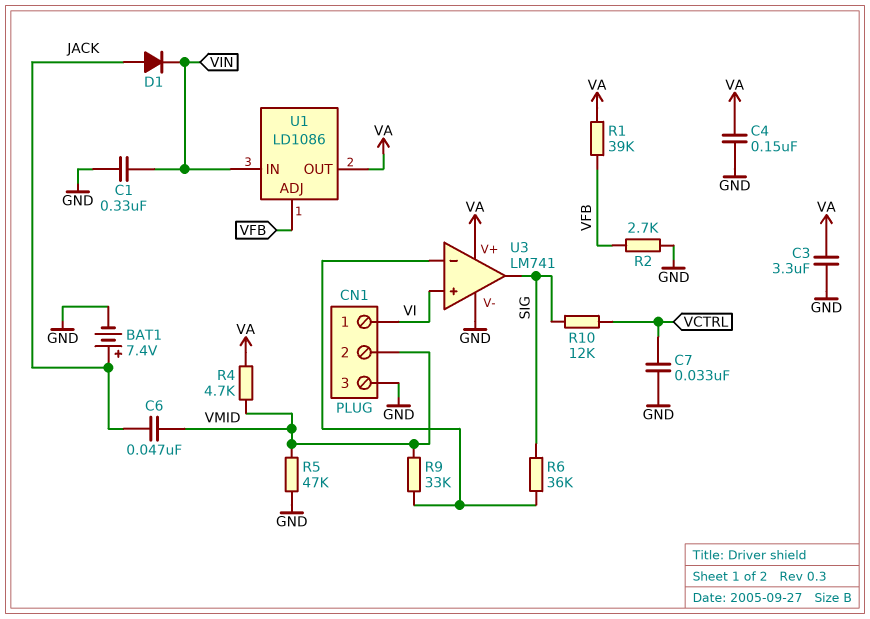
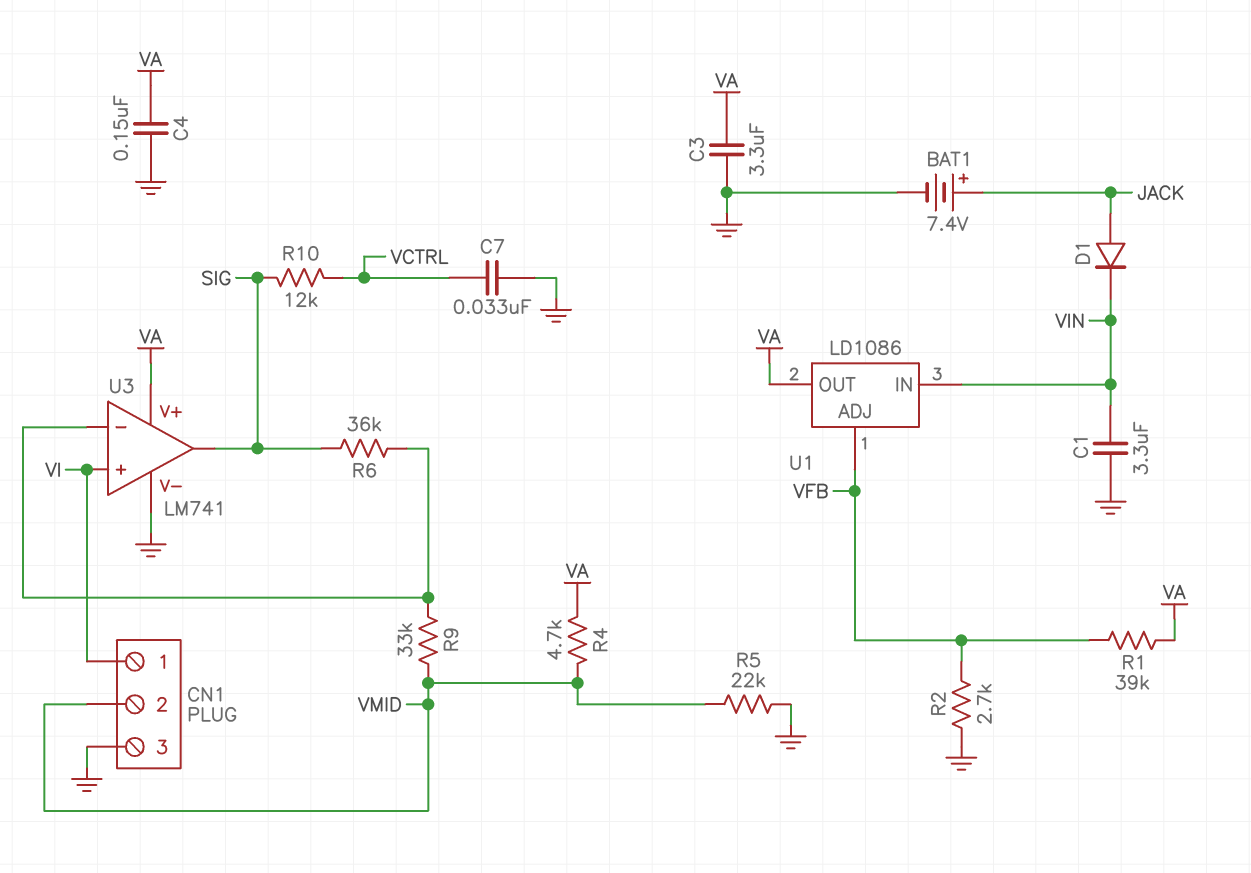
C1: 330nF (GND, VIN) -> 3.3uF (GND, VIN)
C6: 47nF (JACK, VMID) -> none
R5: 47k (GND, VMID) -> 22k (GND, VMID)

